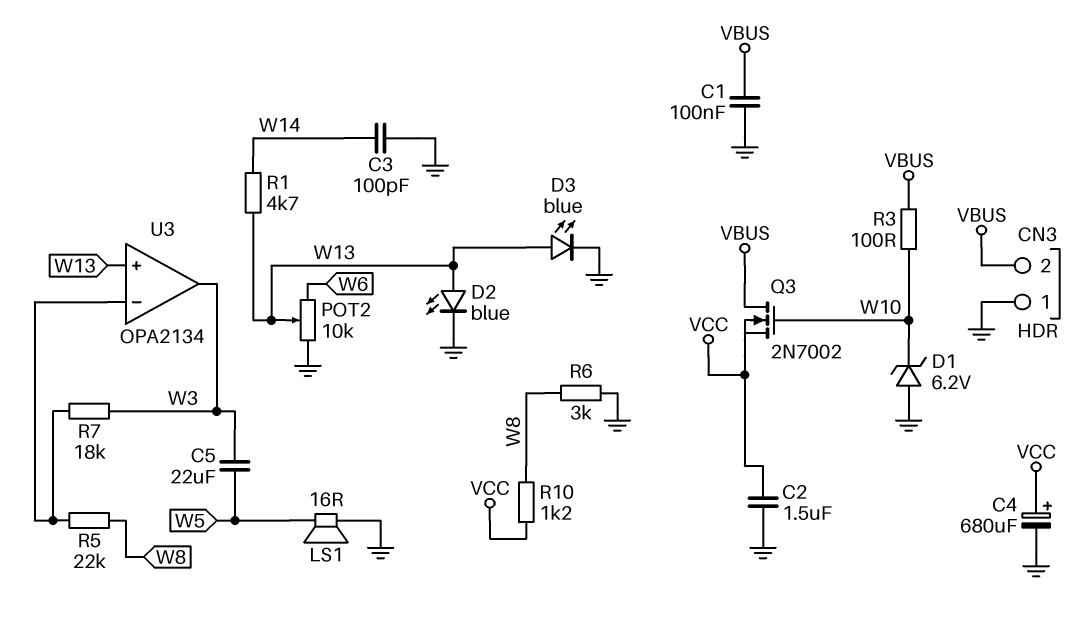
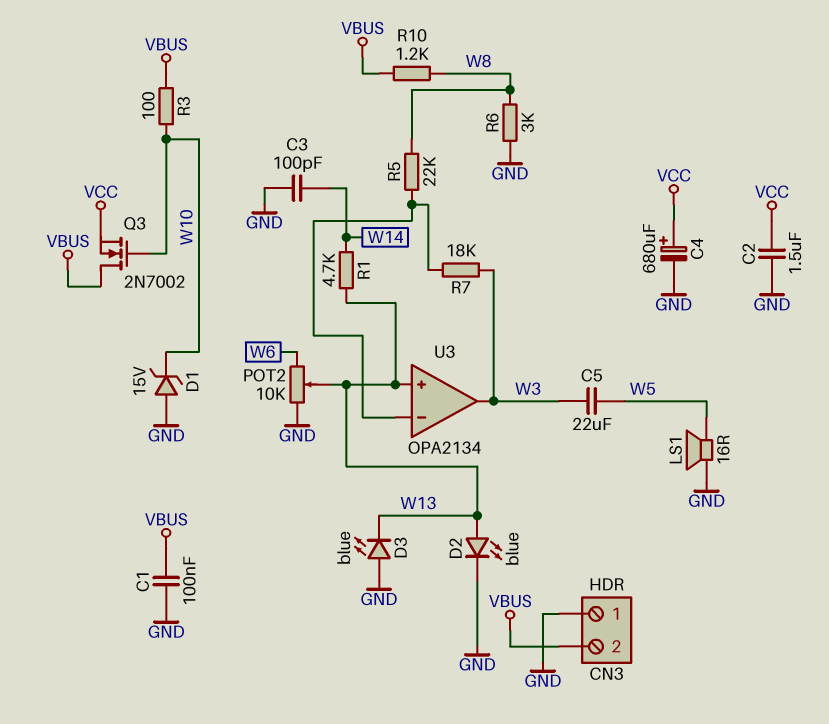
D1: zener 6.2V (A GND, K W10) -> zener 15V (A GND, K W10)
D3: LED blue (A W13, K GND) -> LED blue (A GND, K W13)
R10: 1.2k (VCC, W8) -> 1.2k (VBUS, W8)

